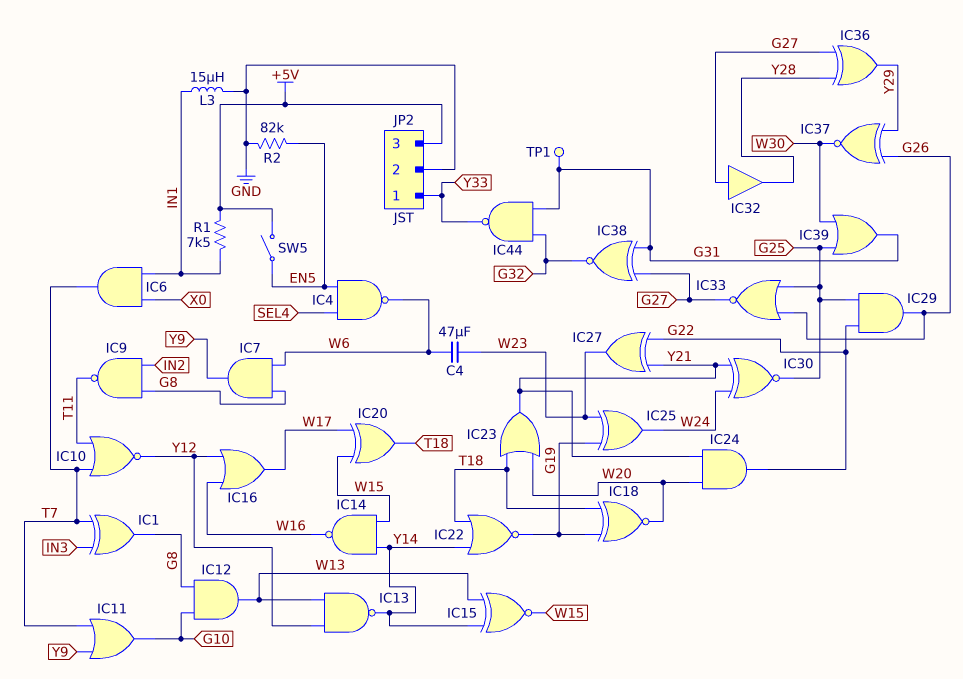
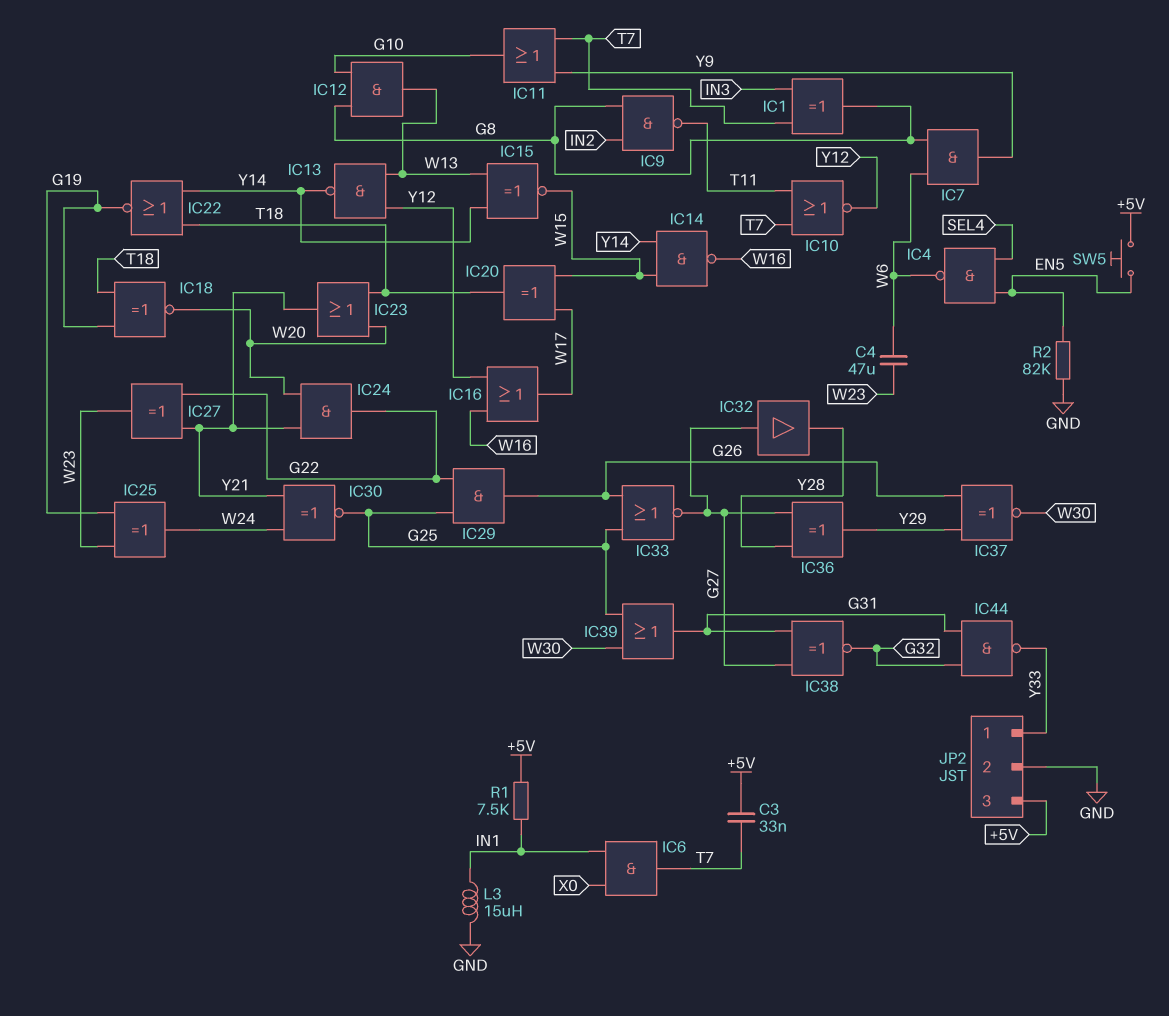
C3: none -> 33nF (+5V, T7)
SW5: switch (+5V, EN5) -> button (+5V, EN5)
TP1: test point (G31) -> none

